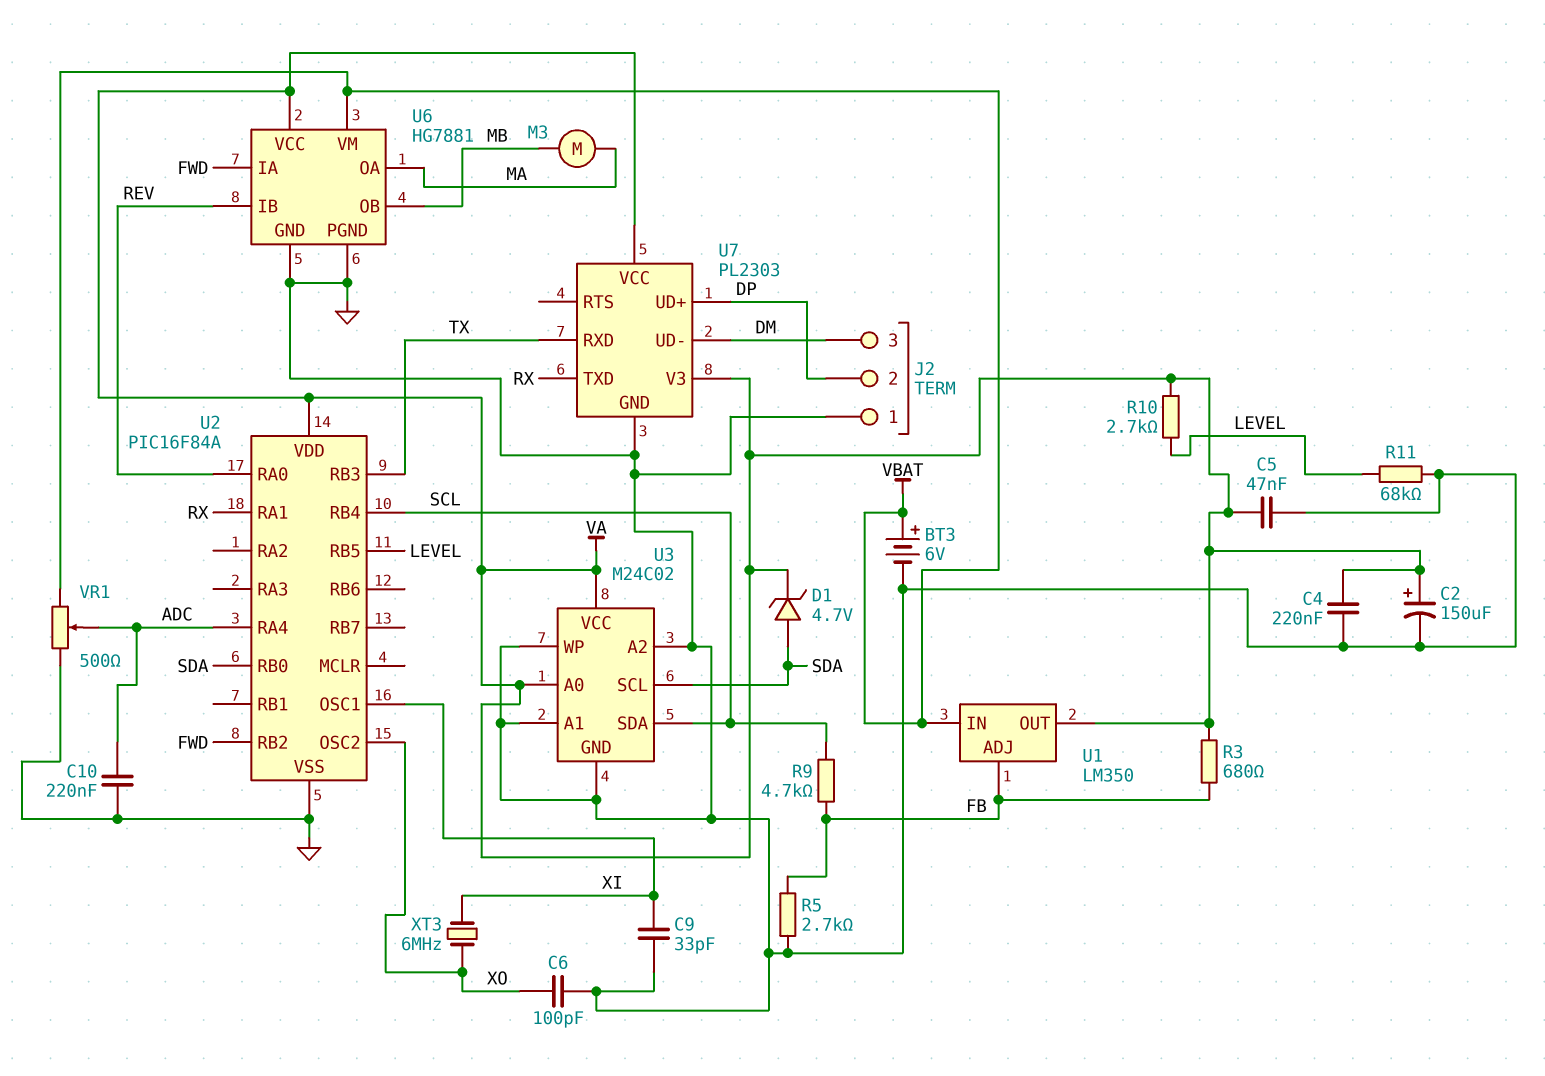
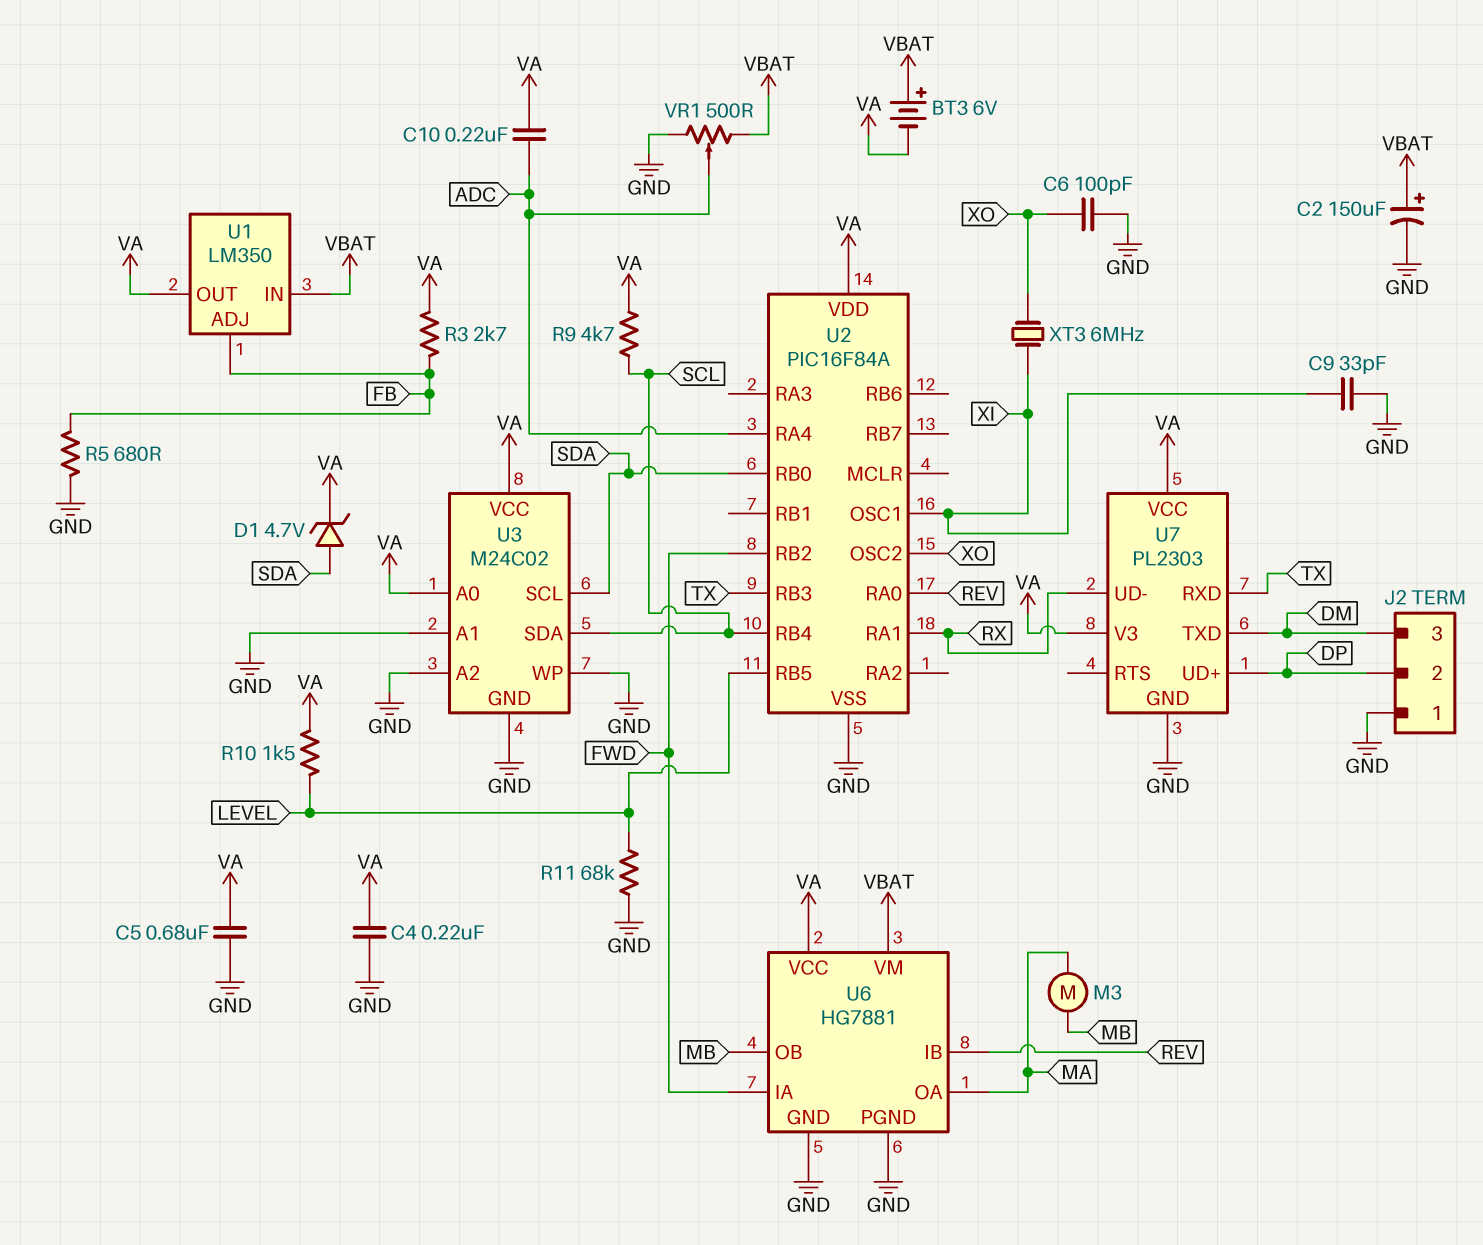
BT3: 6V (plus VBAT, minus GND) -> 6V (plus VBAT, minus VA)
C2: 150uF (plus VA, minus GND) -> 150uF (plus VBAT, minus GND)
C5: 47nF (GND, VA) -> 680nF (GND, VA)
C10: 220nF (ADC, GND) -> 220nF (ADC, VA)
R3: 680 (FB, VA) -> 2.7k (FB, VA)
R5: 2.7k (FB, GND) -> 680 (FB, GND)
R9: 4.7k (FB, SCL) -> 4.7k (SCL, VA)
R10: 2.7k (LEVEL, VA) -> 1.5k (LEVEL, VA)
U7 pin TXD: RX -> DM
U7 pin UD-: DM -> RX

